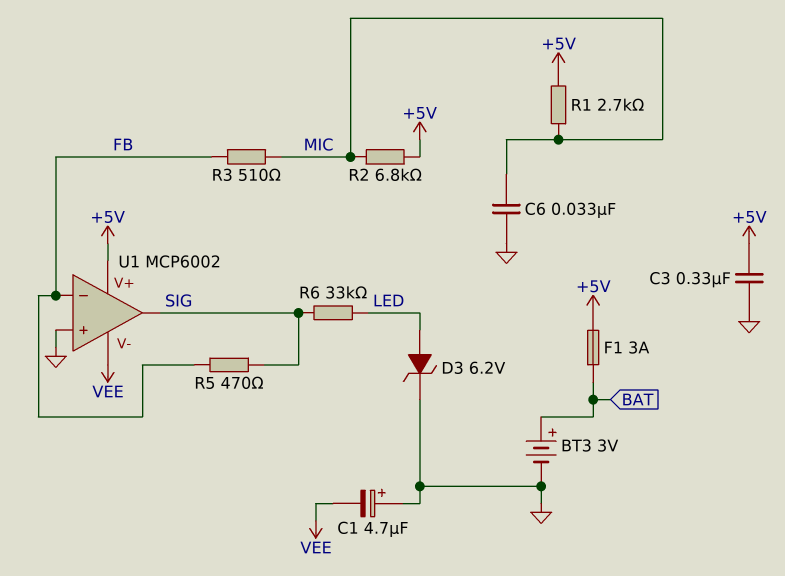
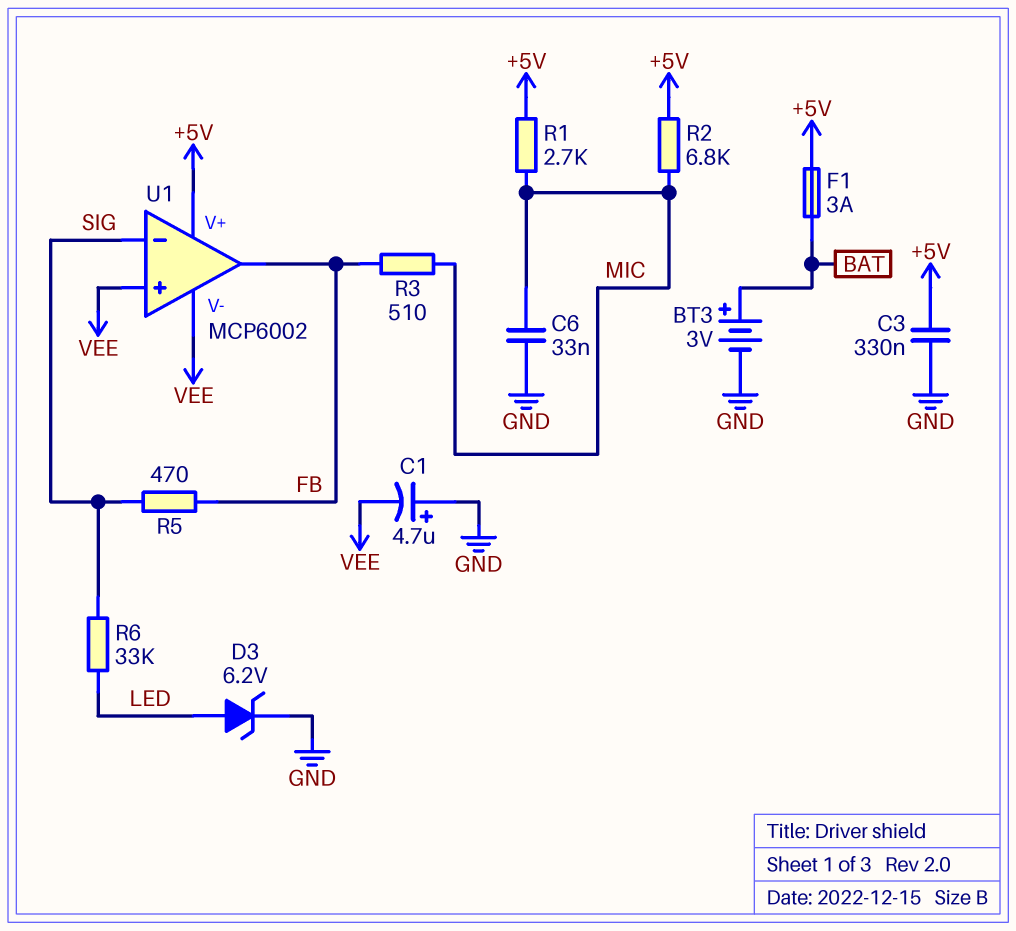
U1 pin in+: GND -> VEE
U1 pin in-: FB -> SIG
U1 pin out: SIG -> FB

